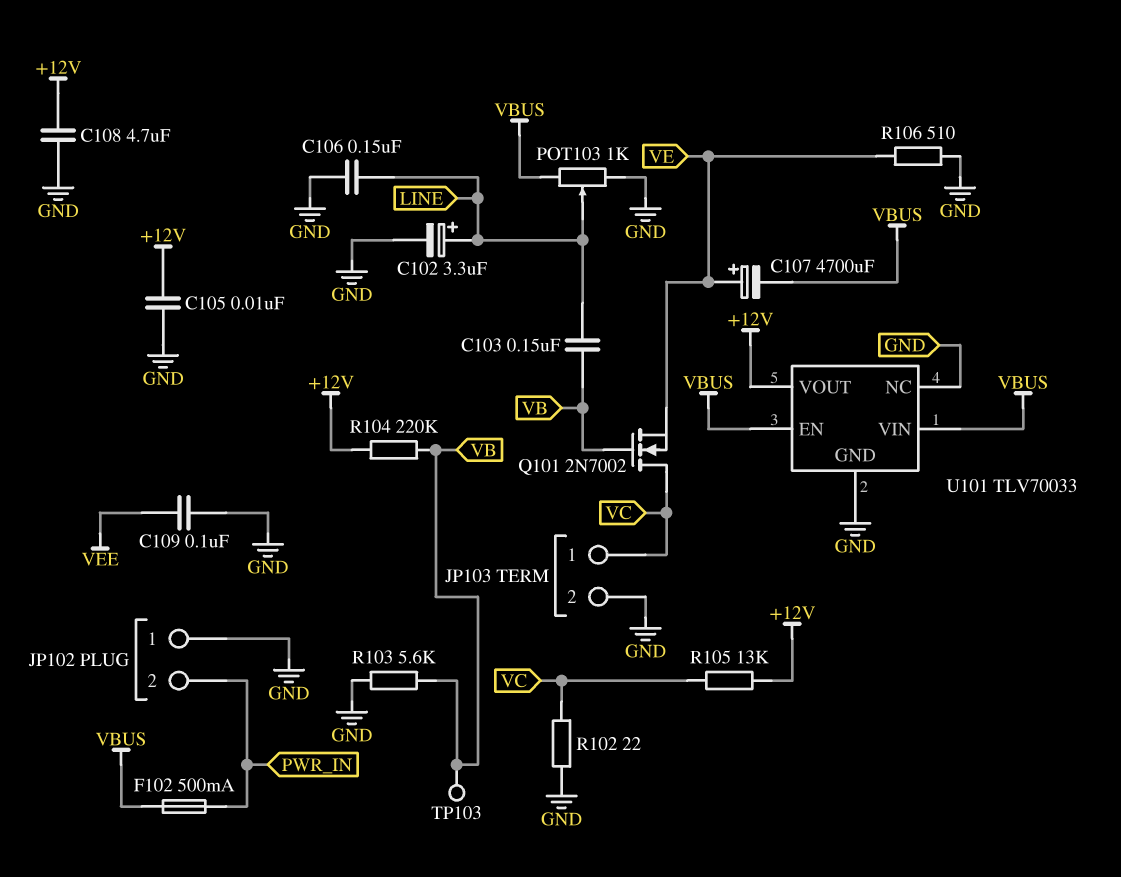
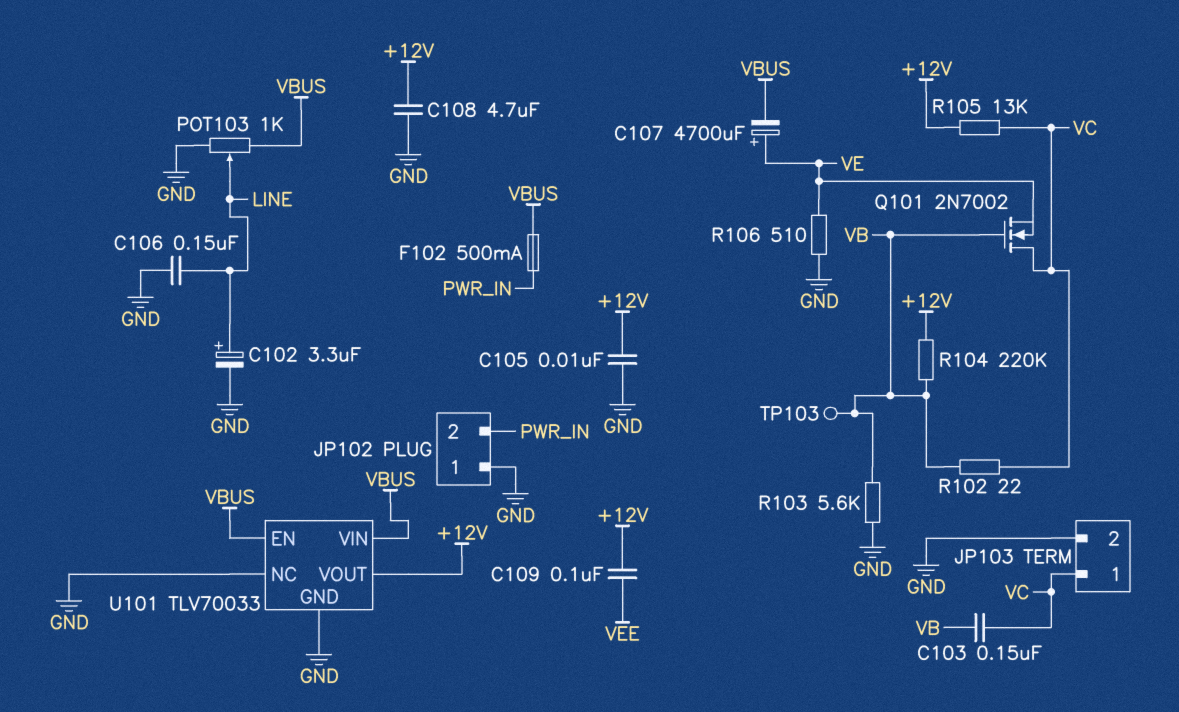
C103: 150nF (LINE, VB) -> 150nF (VB, VC)
C109: 100nF (GND, VEE) -> 100nF (+12V, VEE)
R102: 22 (GND, VC) -> 22 (VB, VC)

